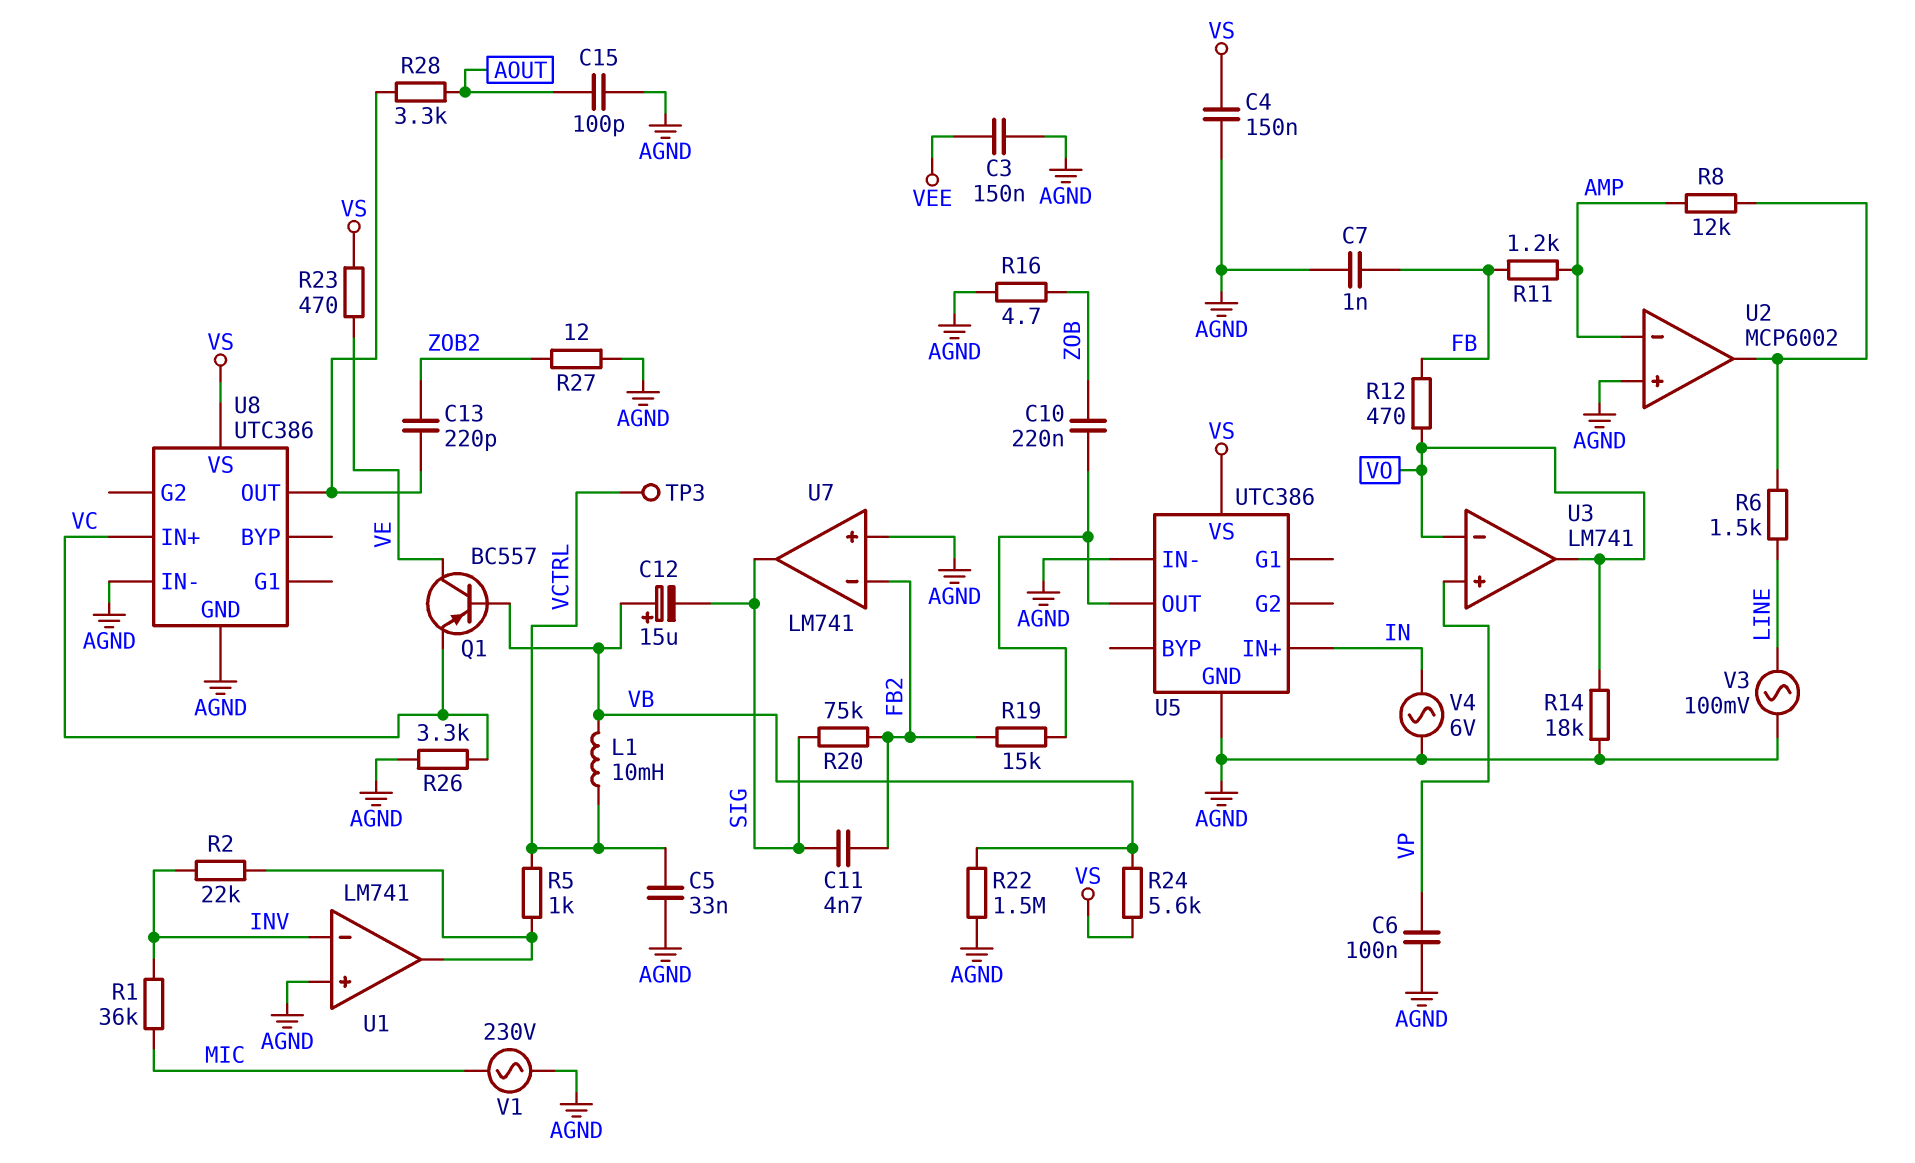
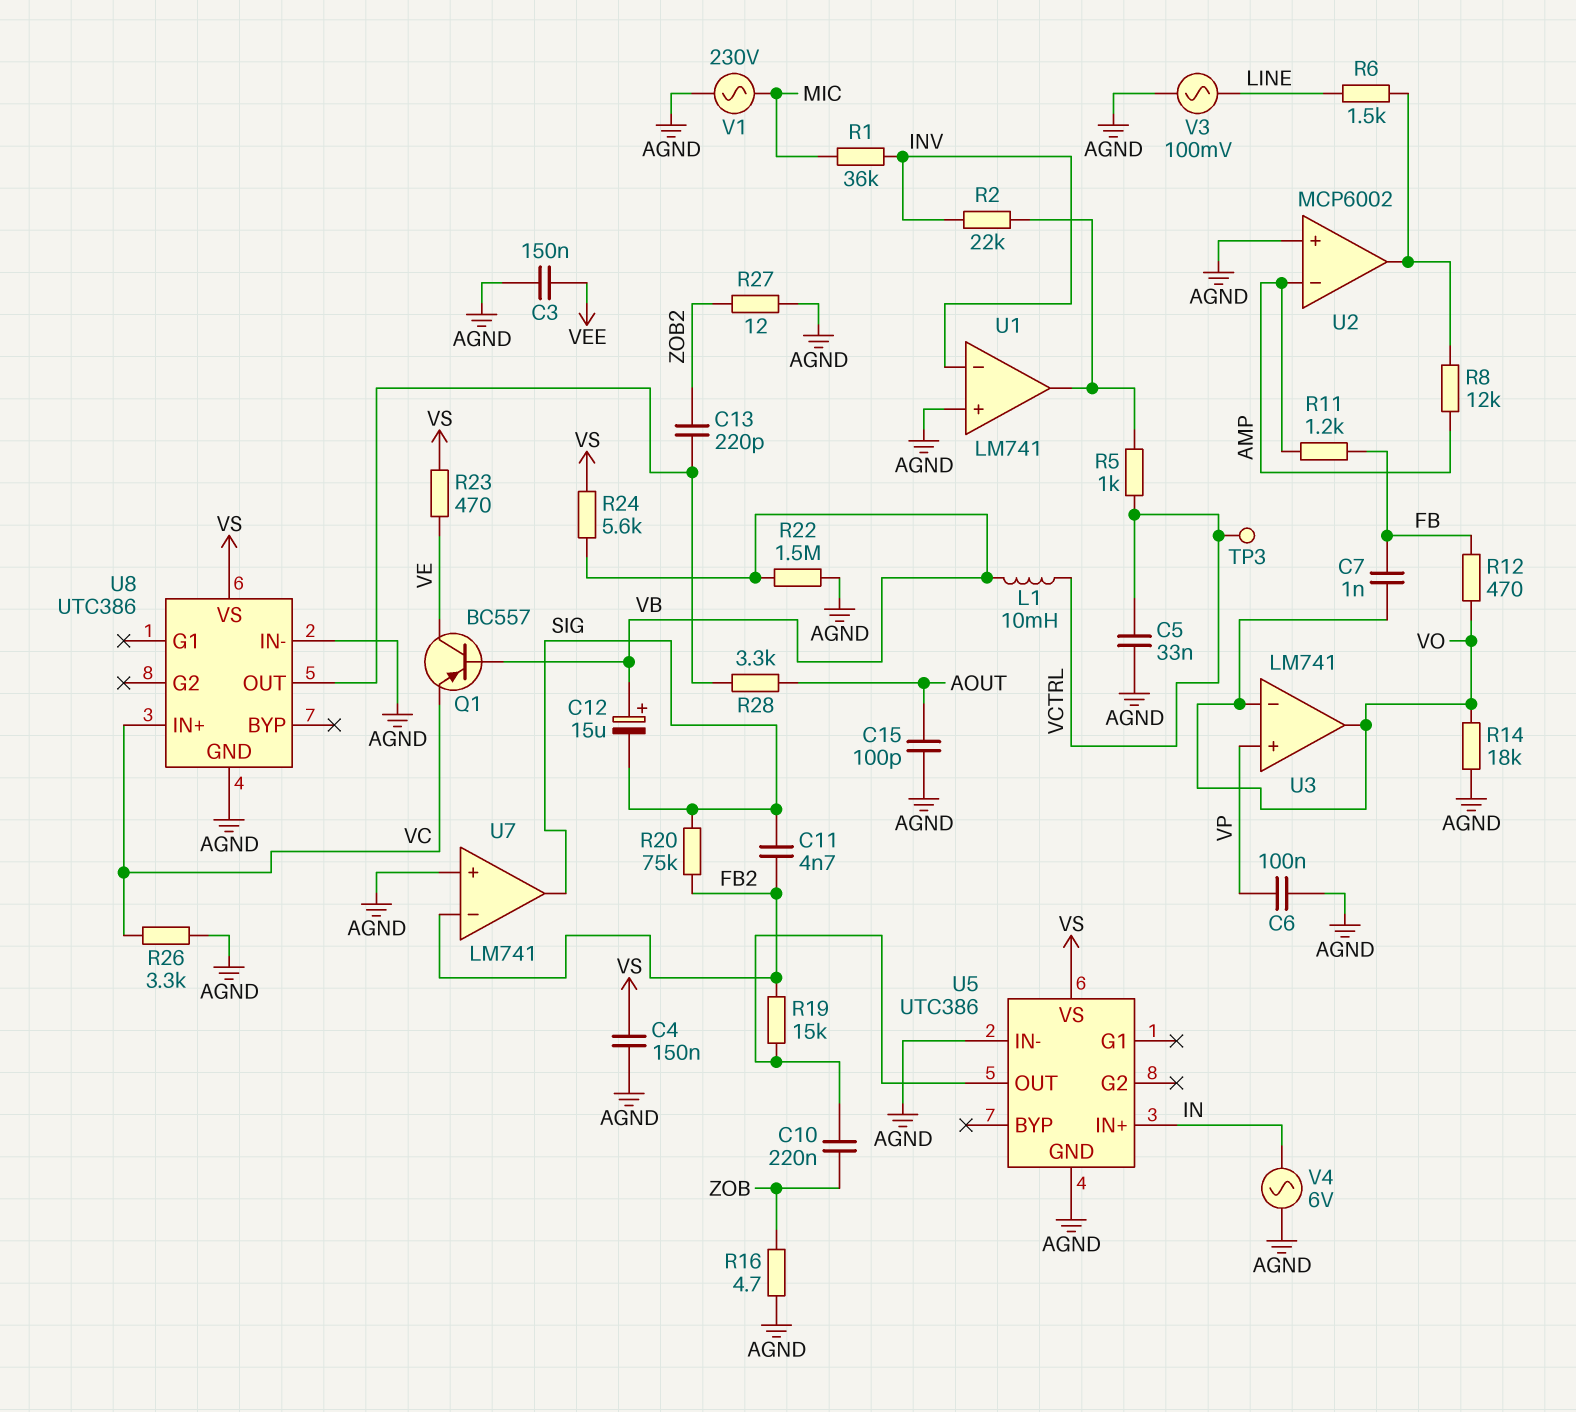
C7: 1nF (AGND, FB) -> 1nF (FB, VO)

